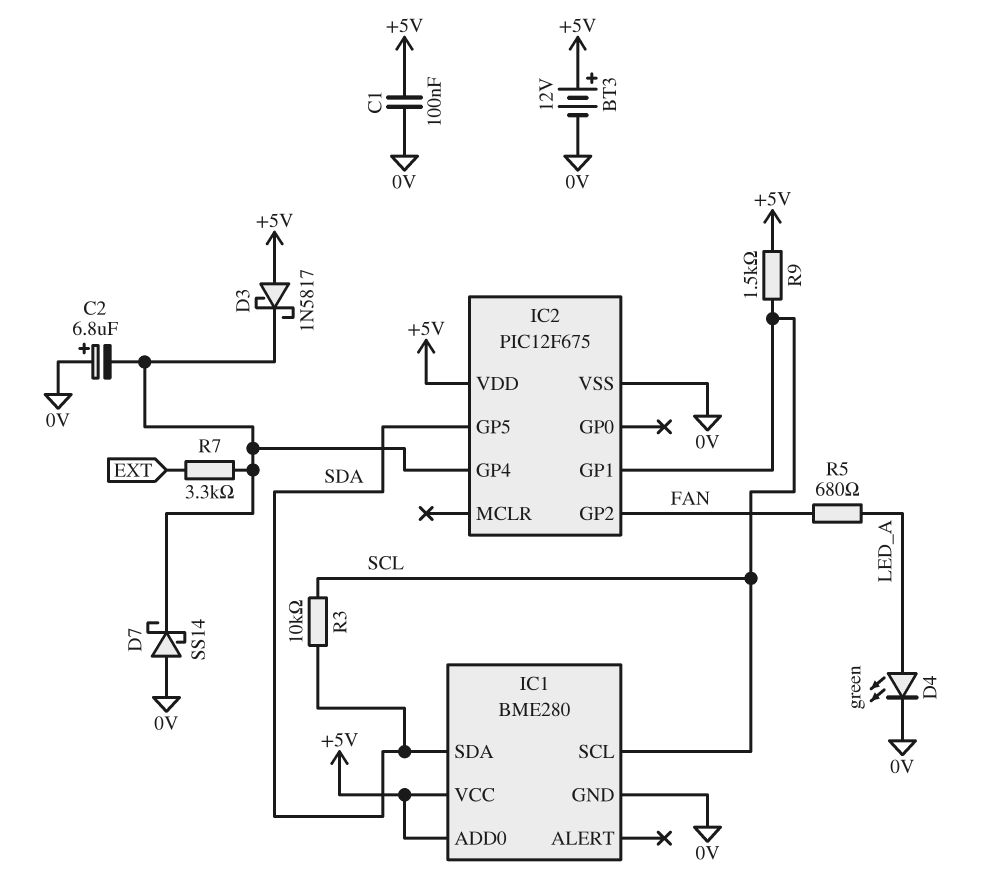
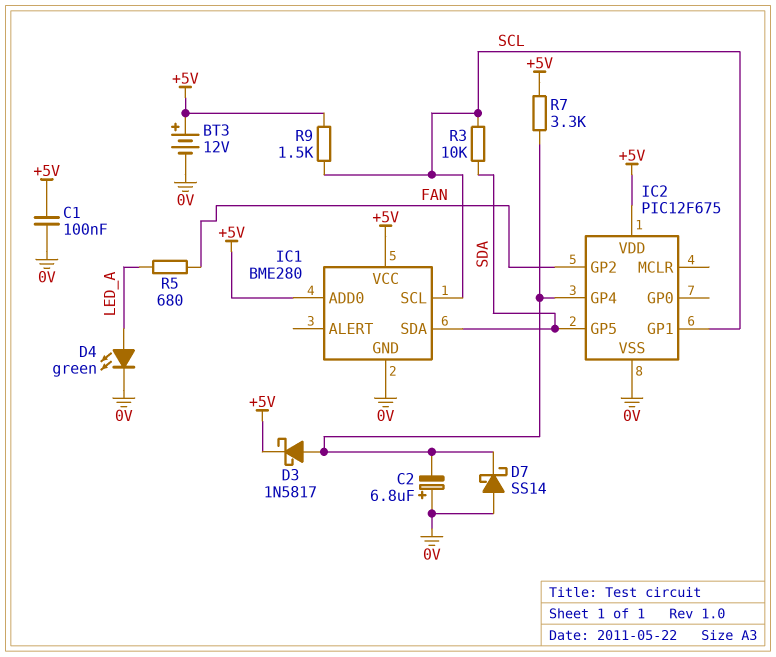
D3: schottky 1N5817 (A +5V, K IC2/GP4) -> schottky 1N5817 (A IC2/GP4, K +5V)
R7: 3.3k (EXT, IC2/GP4) -> 3.3k (+5V, IC2/GP4)

